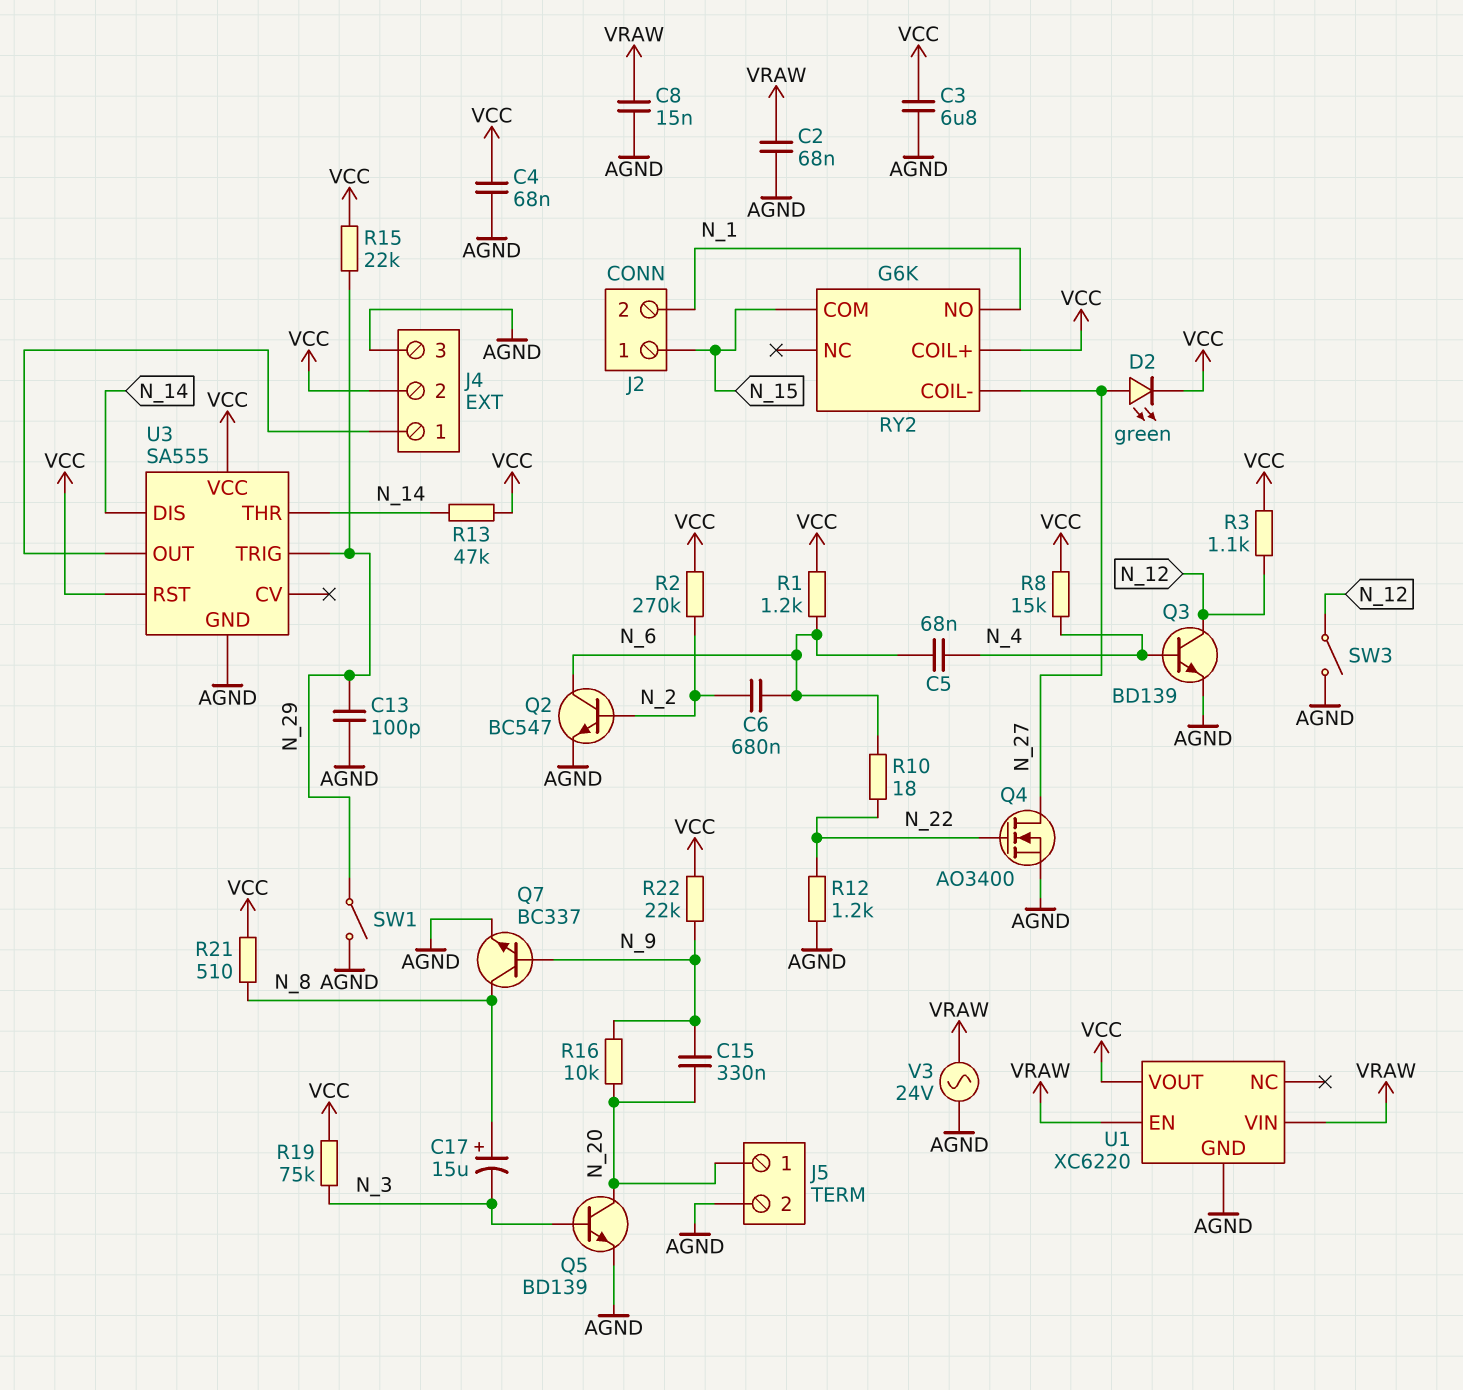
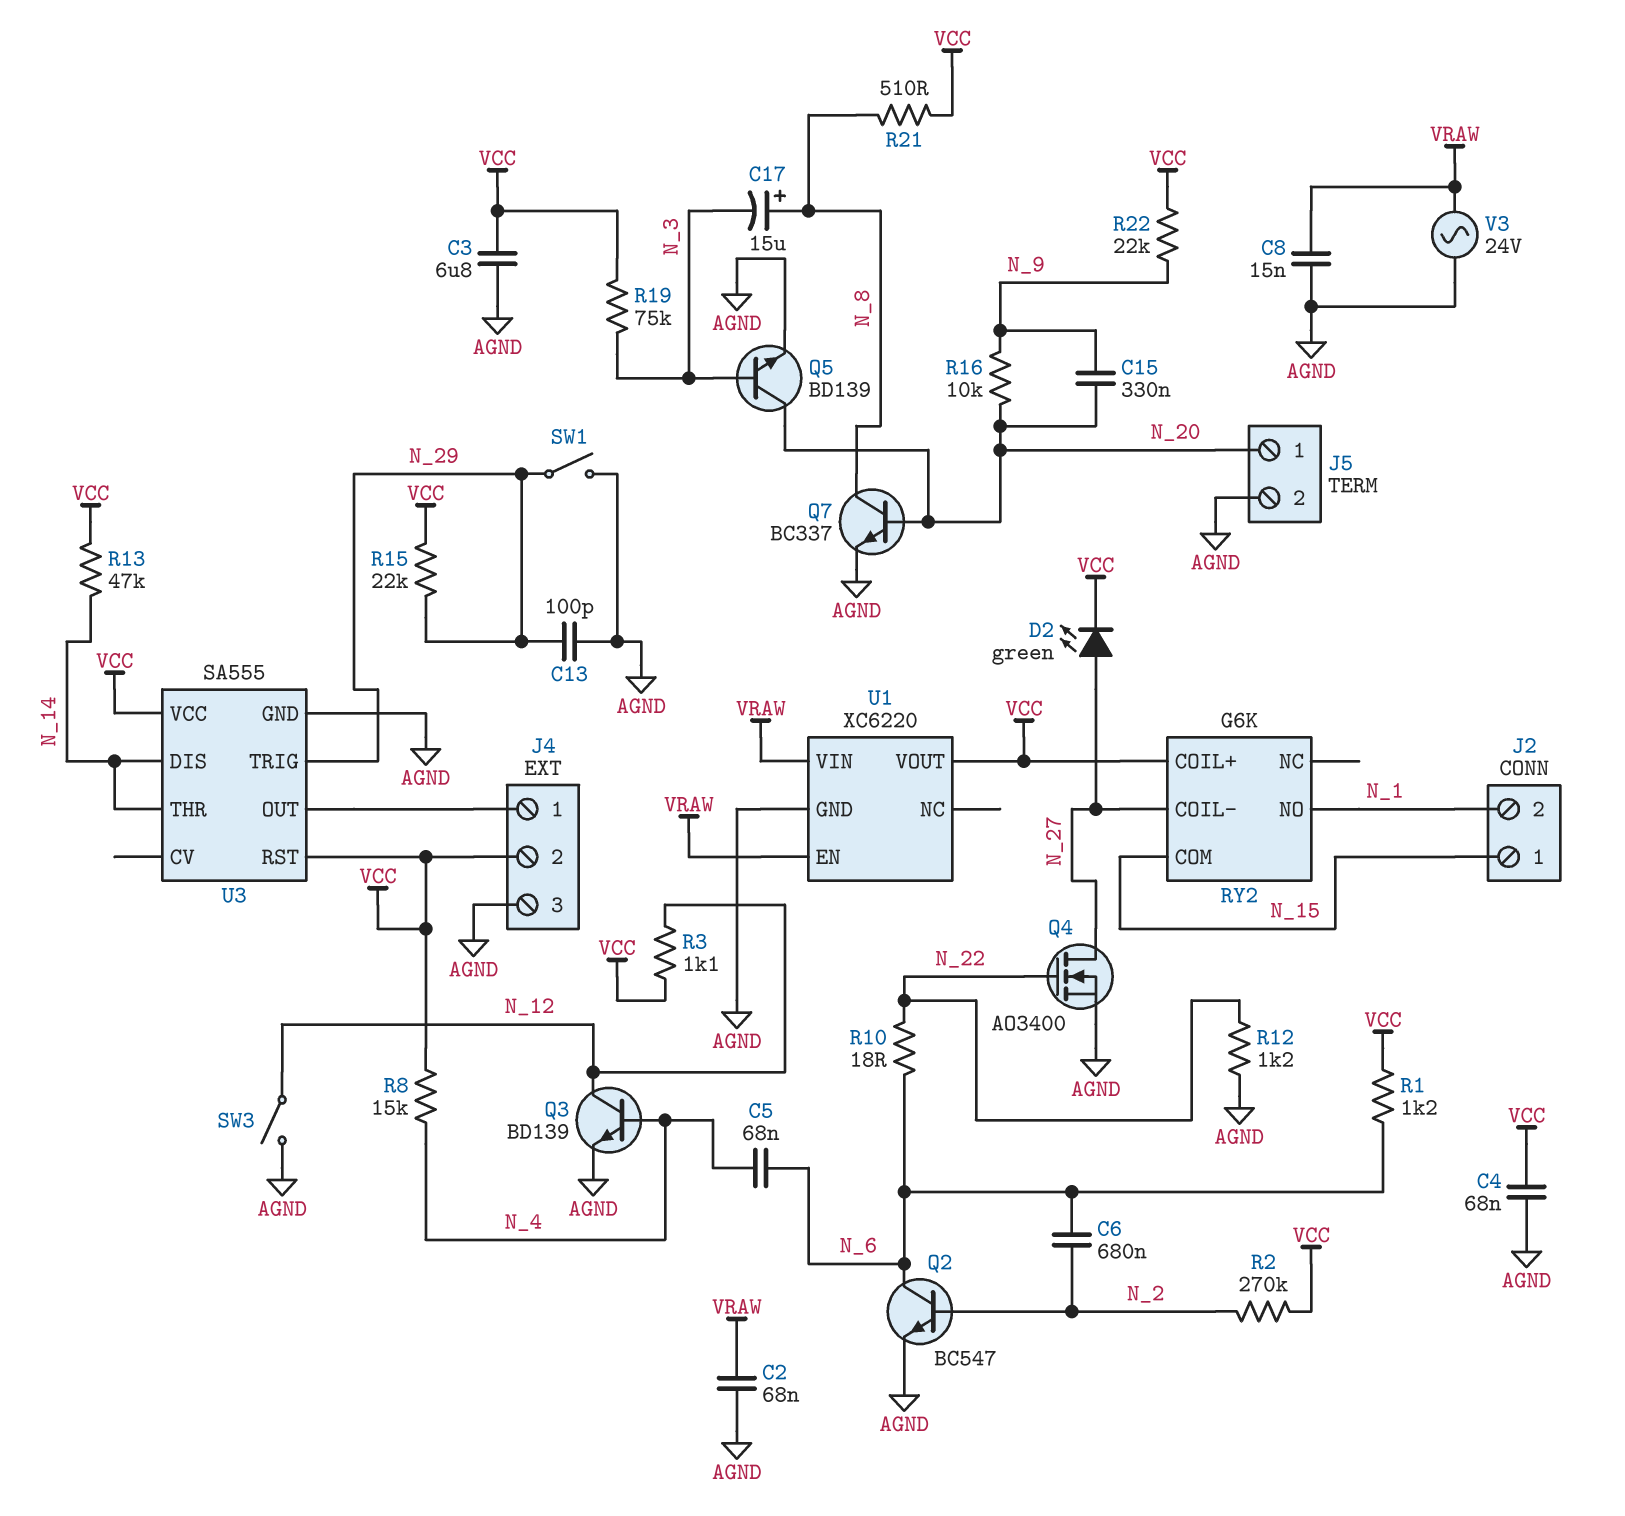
Q7: NPN BC337 (B N_9, C N_8, E AGND) -> NPN BC337 (B N_20, C N_8, E AGND)

